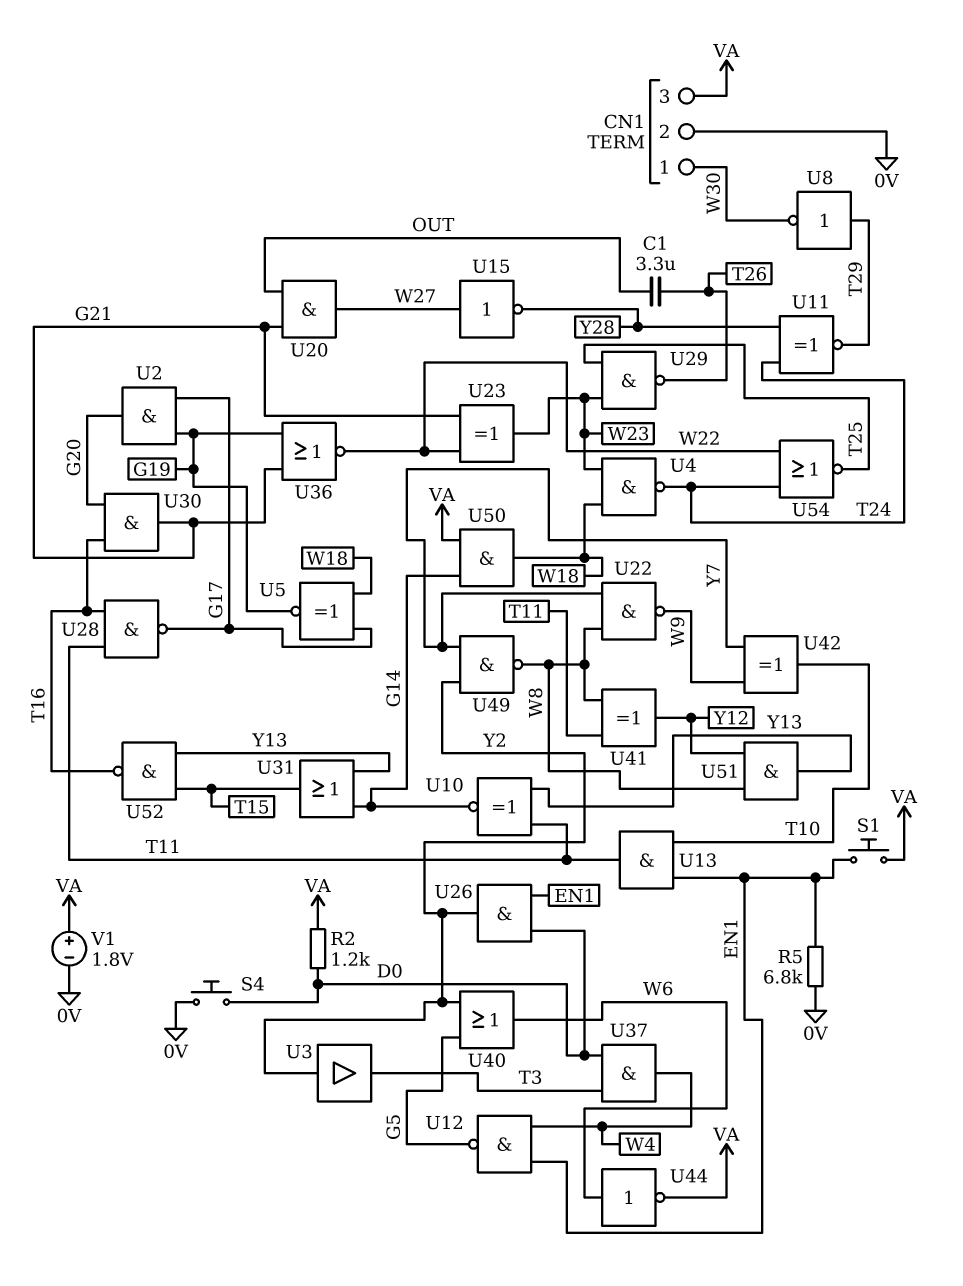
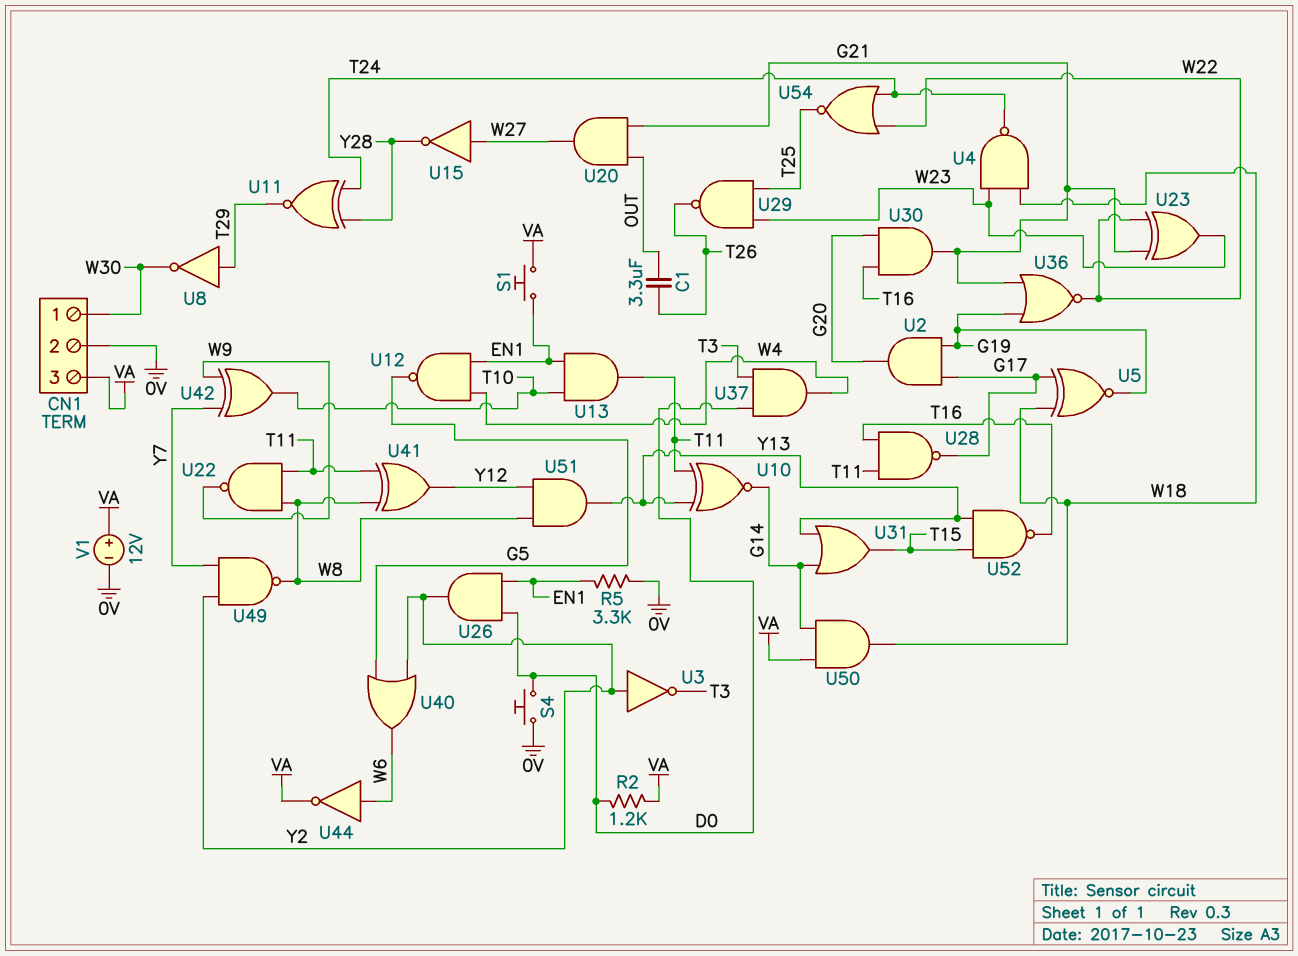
R5: 6.8k (0V, EN1) -> 3.3k (0V, EN1)
U3: buffer (in Y2, out T3) -> NOT (in Y2, out T3)
U22: NAND (in W8, in Y7, out W9) -> NAND (in T11, in W8, out W9)
V1: 1.8V (plus VA, minus 0V) -> 12V (plus VA, minus 0V)

